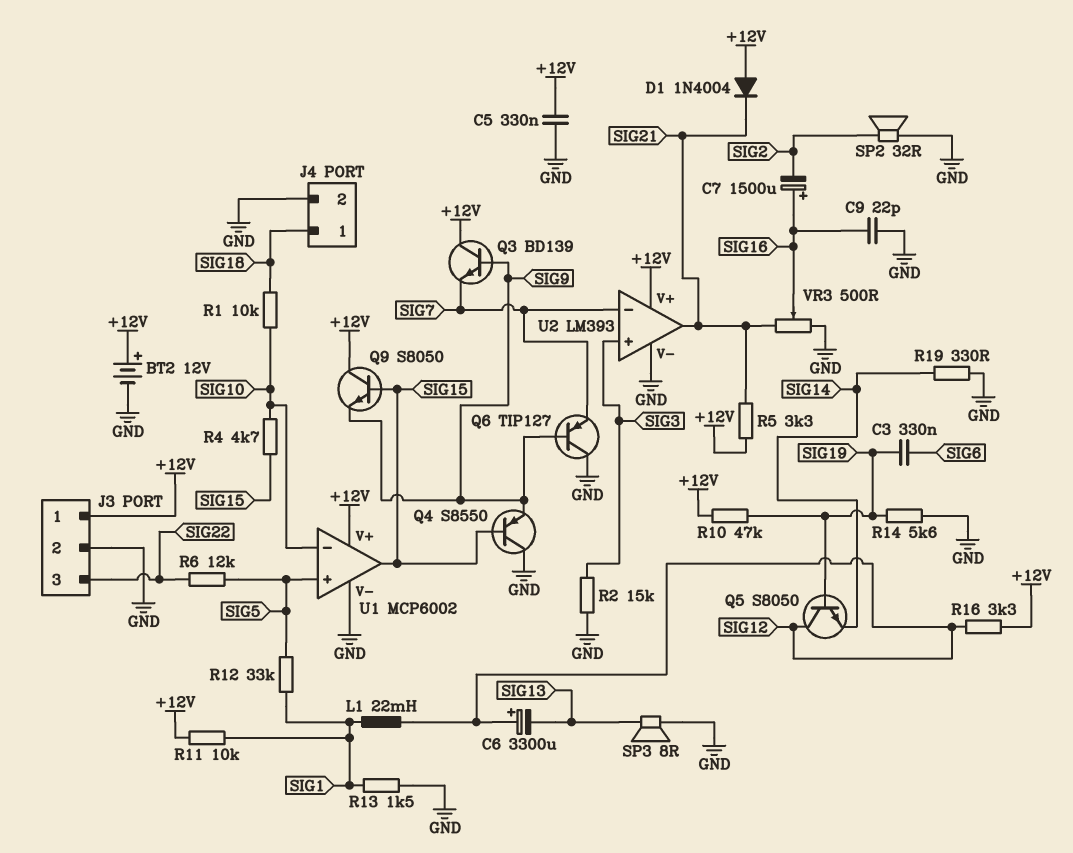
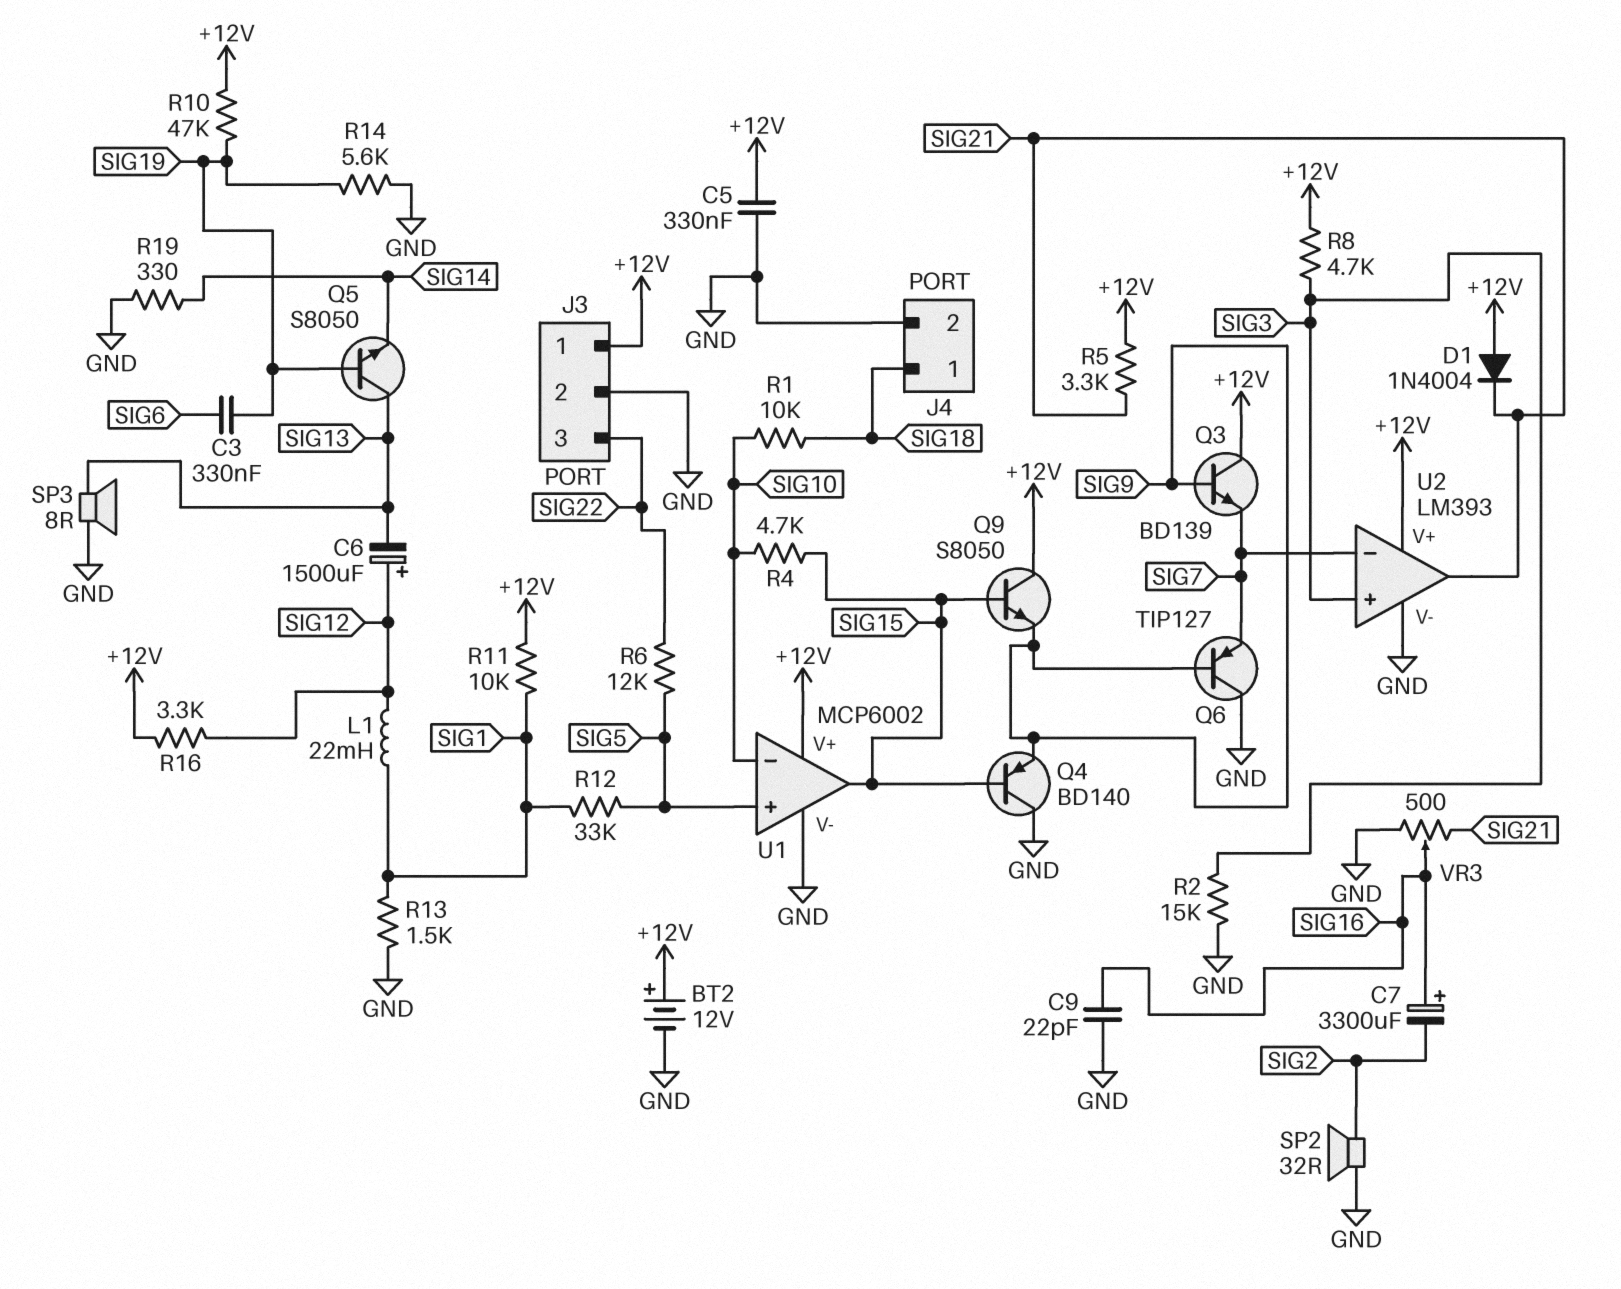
C6: 3300uF (plus SIG12, minus SIG13) -> 1500uF (plus SIG12, minus SIG13)
C7: 1500uF (plus SIG16, minus SIG2) -> 3300uF (plus SIG16, minus SIG2)
Q4: PNP S8550 (B SIG15, C GND, E SIG9) -> PNP BD140 (B SIG15, C GND, E SIG9)
Q5: NPN S8050 (B SIG19, C SIG12, E SIG14) -> NPN S8050 (B SIG19, C SIG13, E SIG14)
R8: none -> 4.7k (+12V, SIG3)

